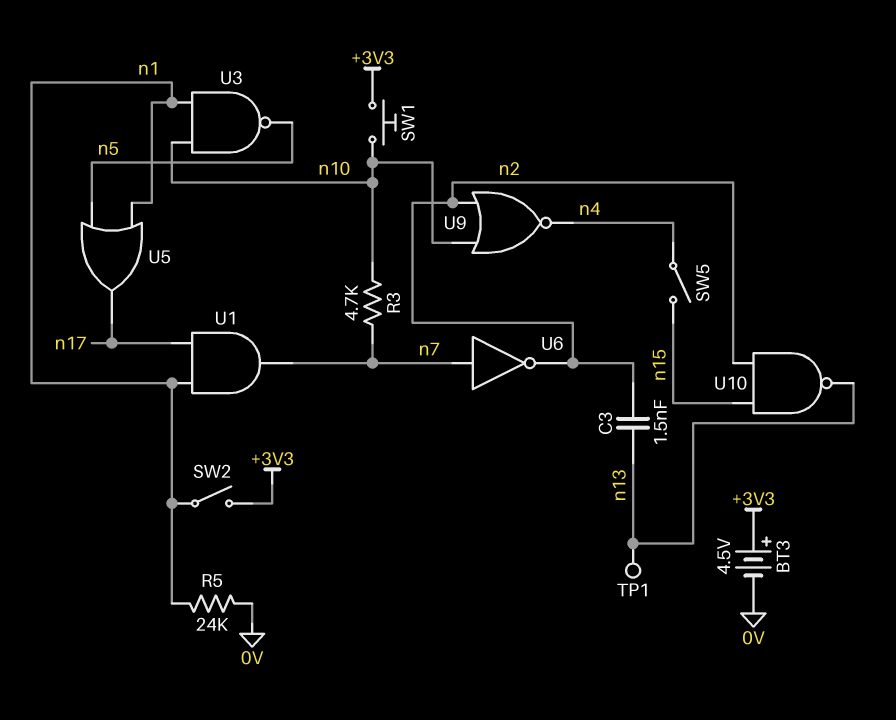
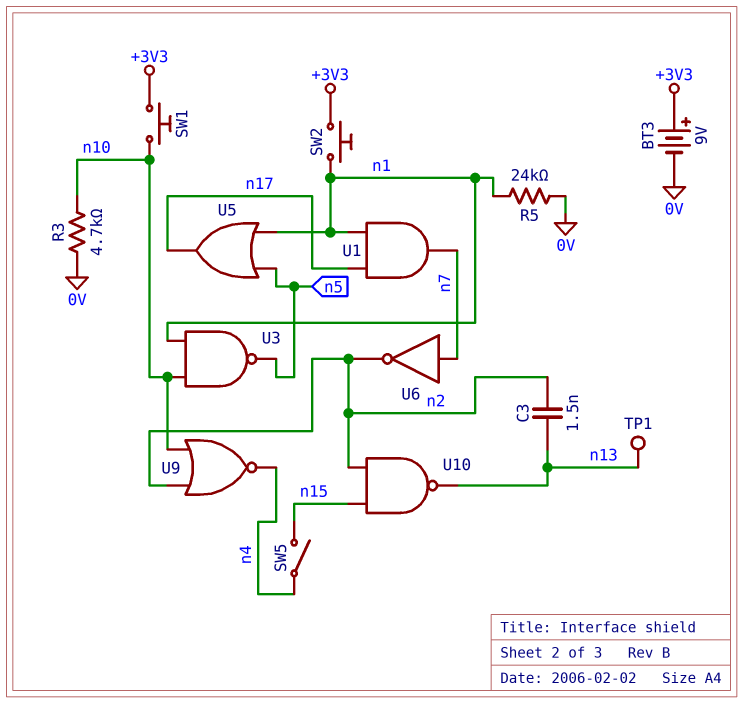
BT3: 4.5V (plus +3V3, minus 0V) -> 9V (plus +3V3, minus 0V)
R3: 4.7k (n7, n10) -> 4.7k (0V, n10)
SW2: switch (+3V3, n1) -> button (+3V3, n1)

